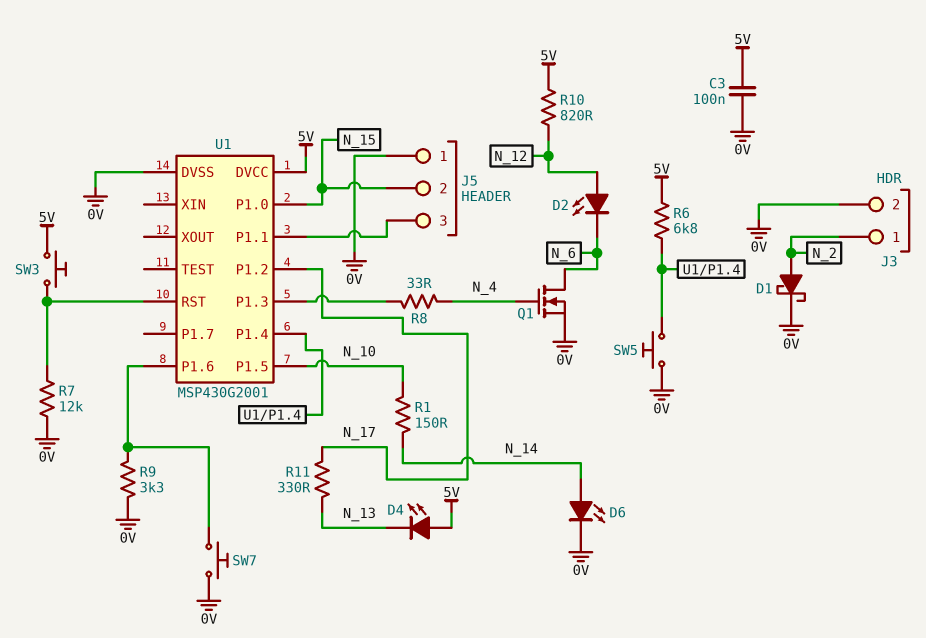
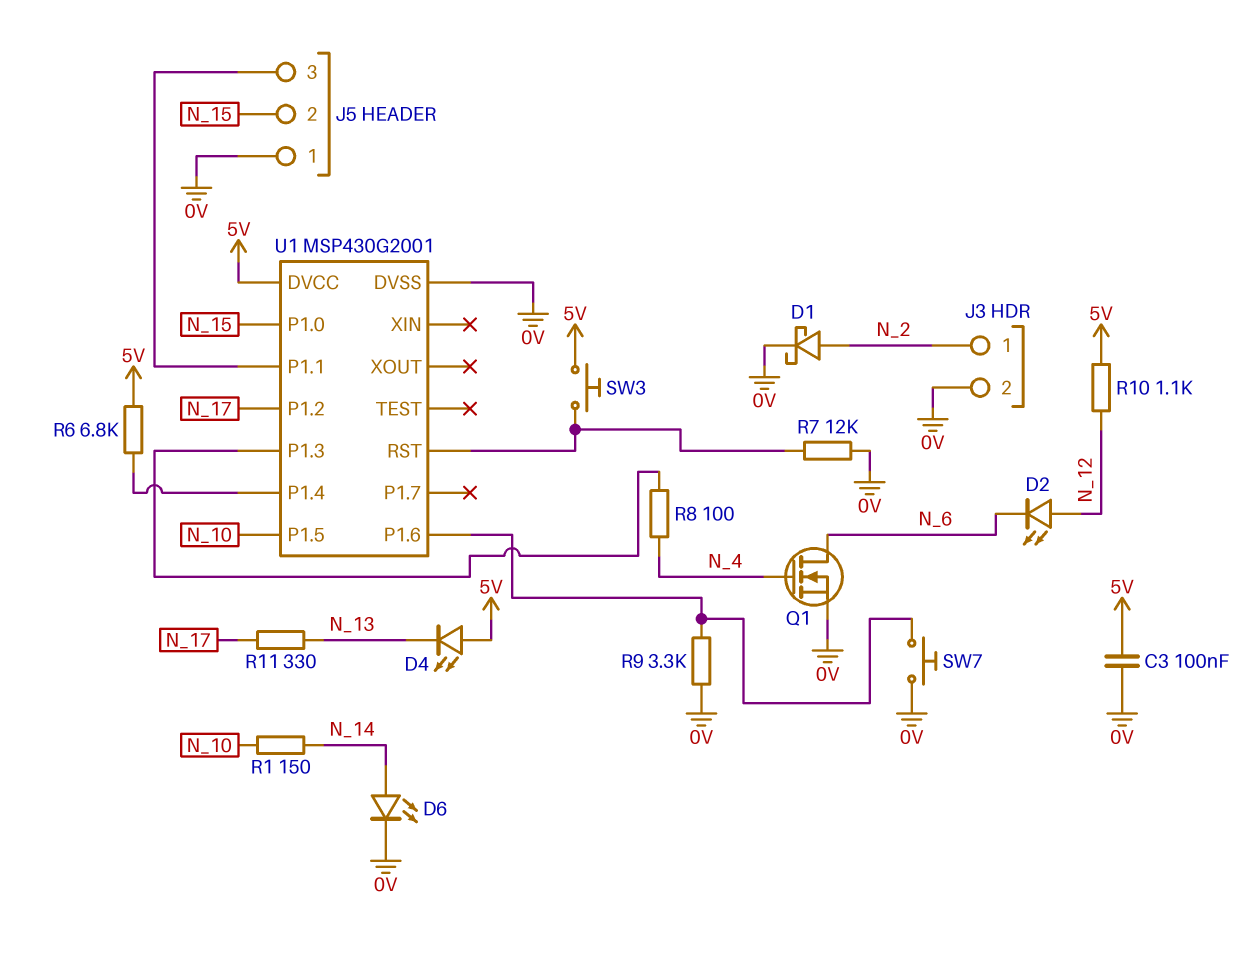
R8: 33 (N_4, U1/P1.3) -> 100 (N_4, U1/P1.3)
R10: 820 (5V, N_12) -> 1.1k (5V, N_12)
SW5: button (0V, U1/P1.4) -> none

